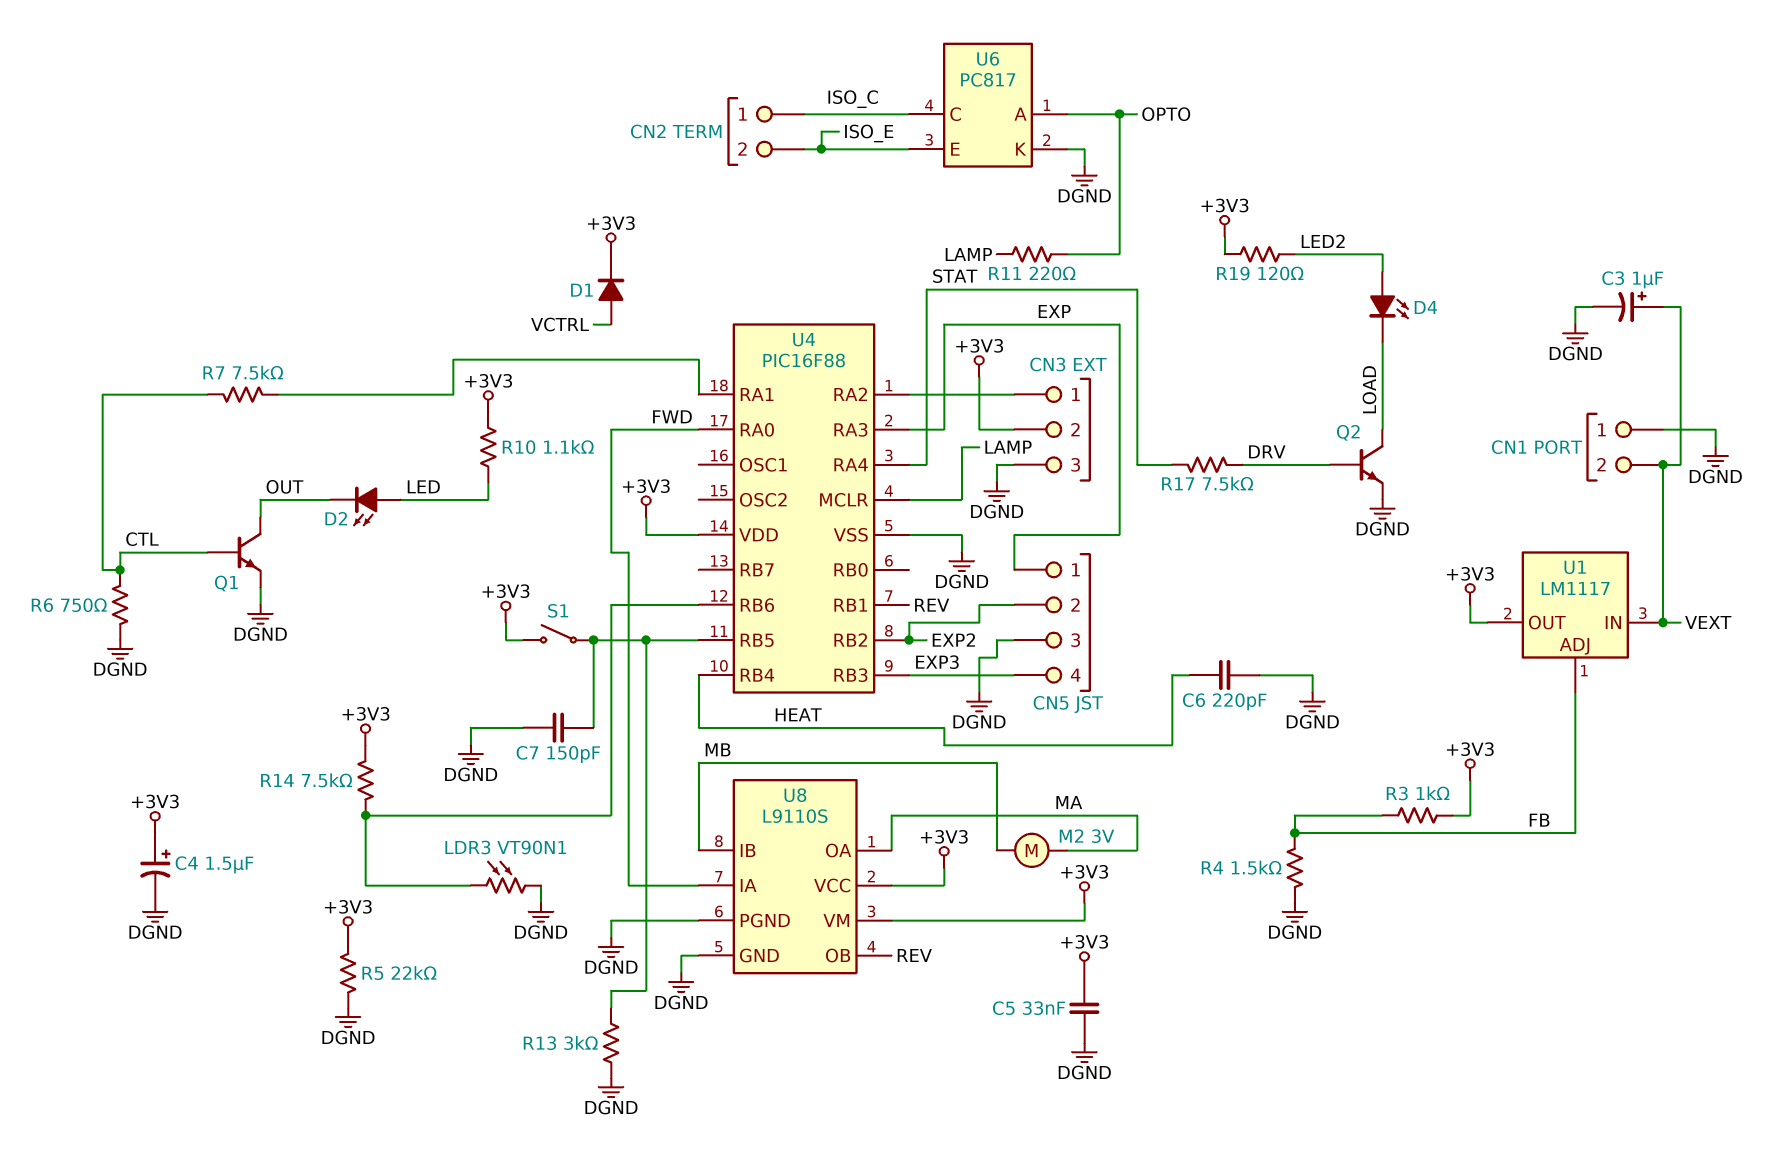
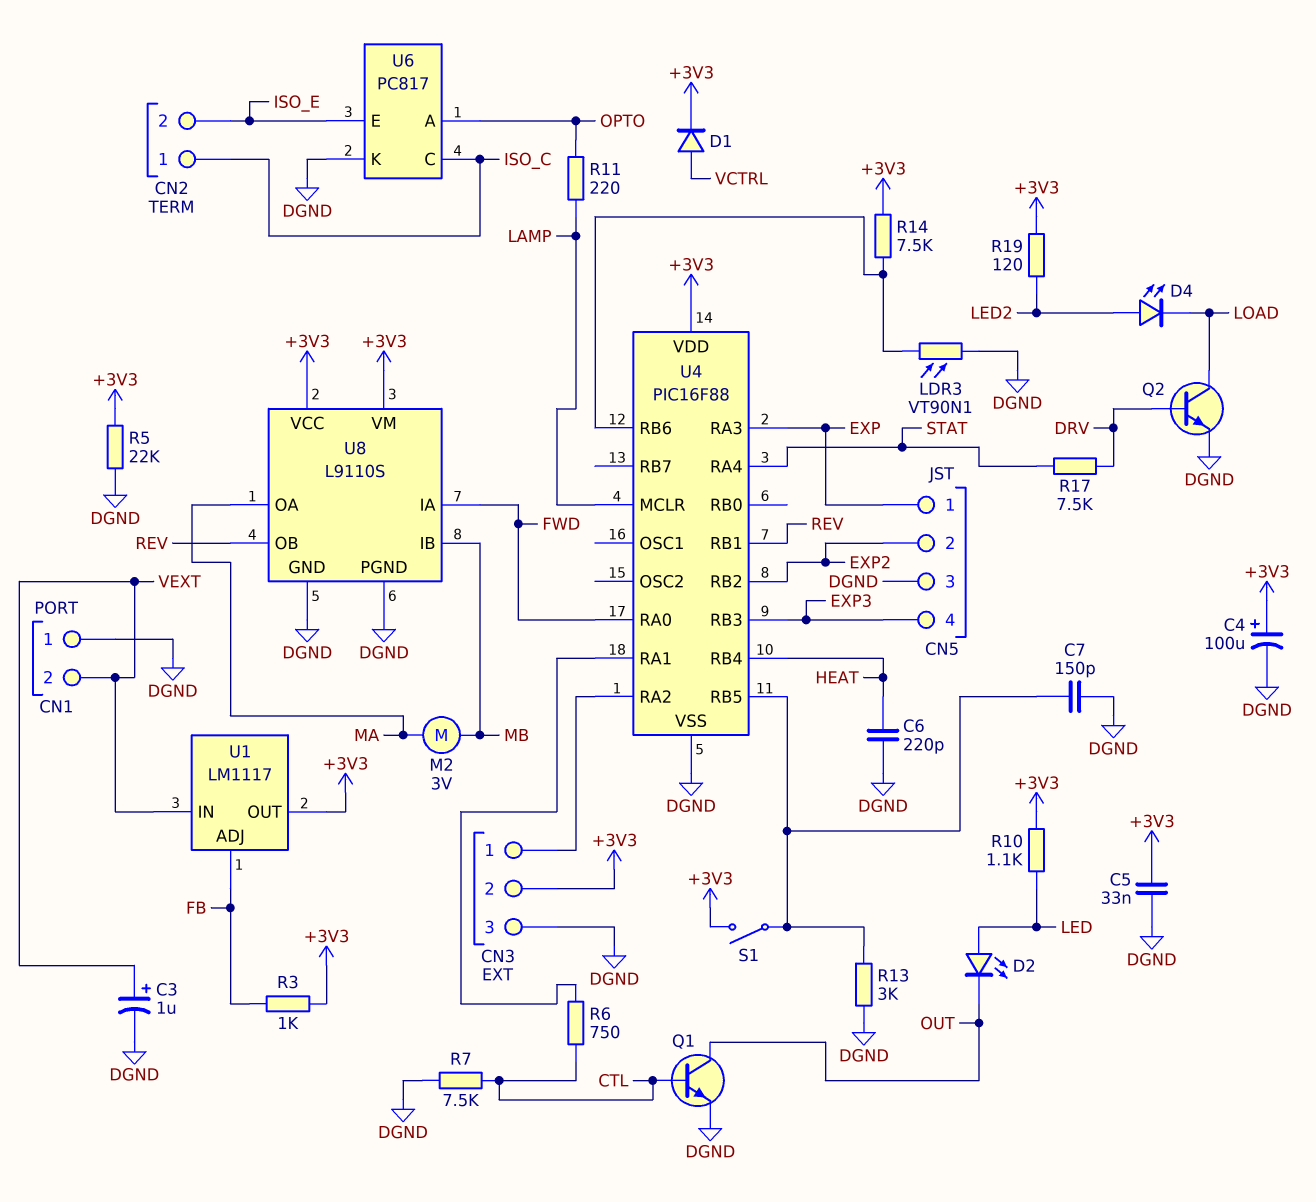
C4: 1.5uF (plus +3V3, minus DGND) -> 100uF (plus +3V3, minus DGND)
R4: 1.5k (DGND, FB) -> none
R6: 750 (CTL, DGND) -> 750 (CTL, U4/RA1)
R7: 7.5k (CTL, U4/RA1) -> 7.5k (CTL, DGND)

